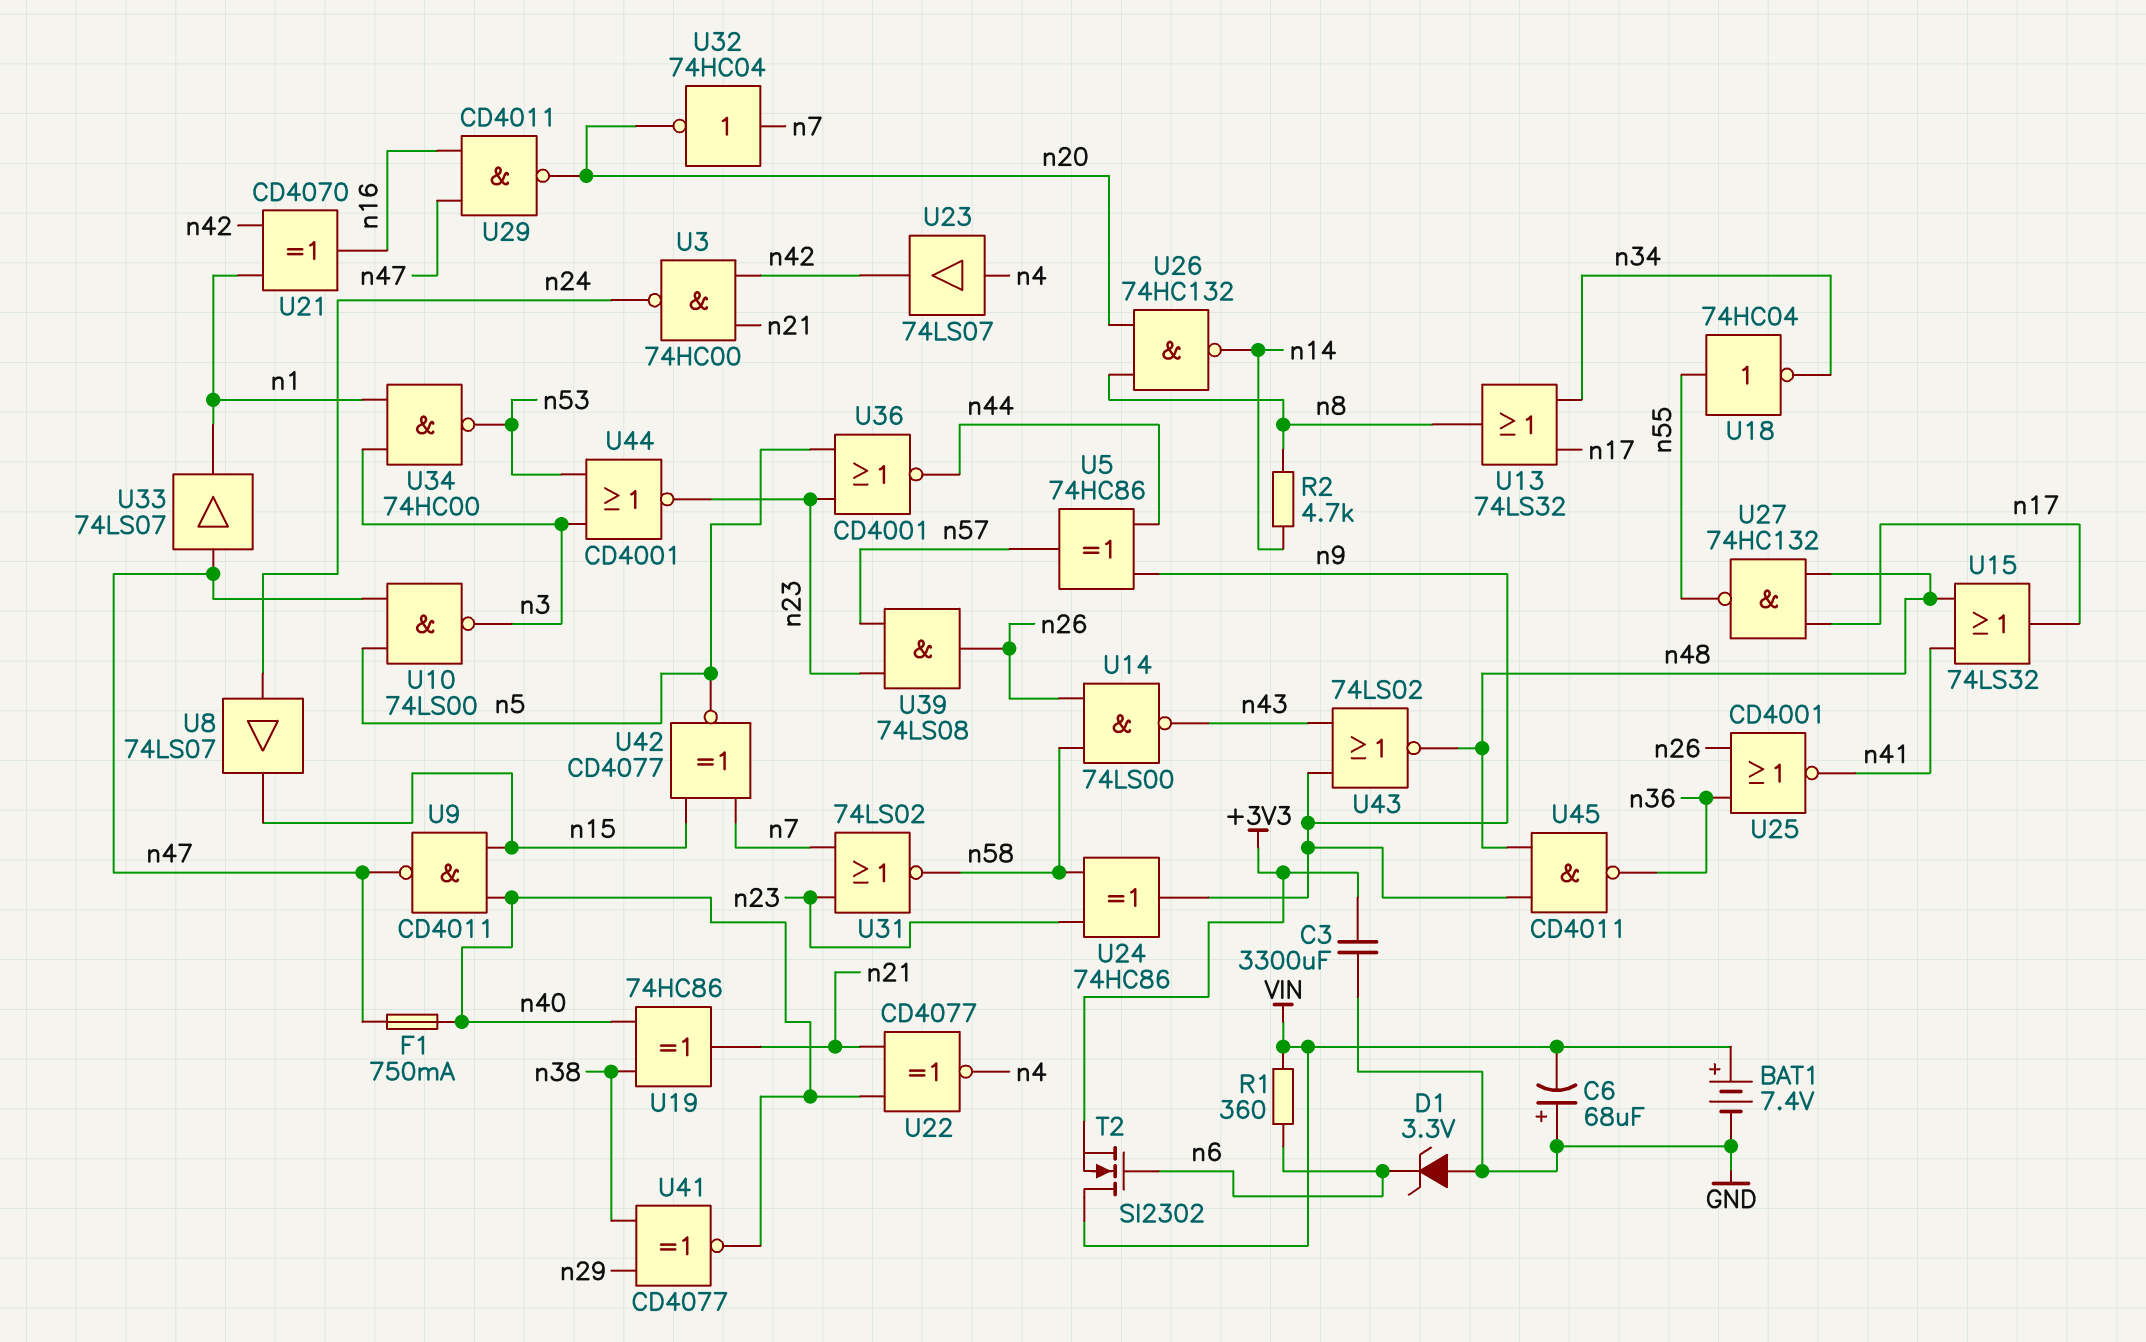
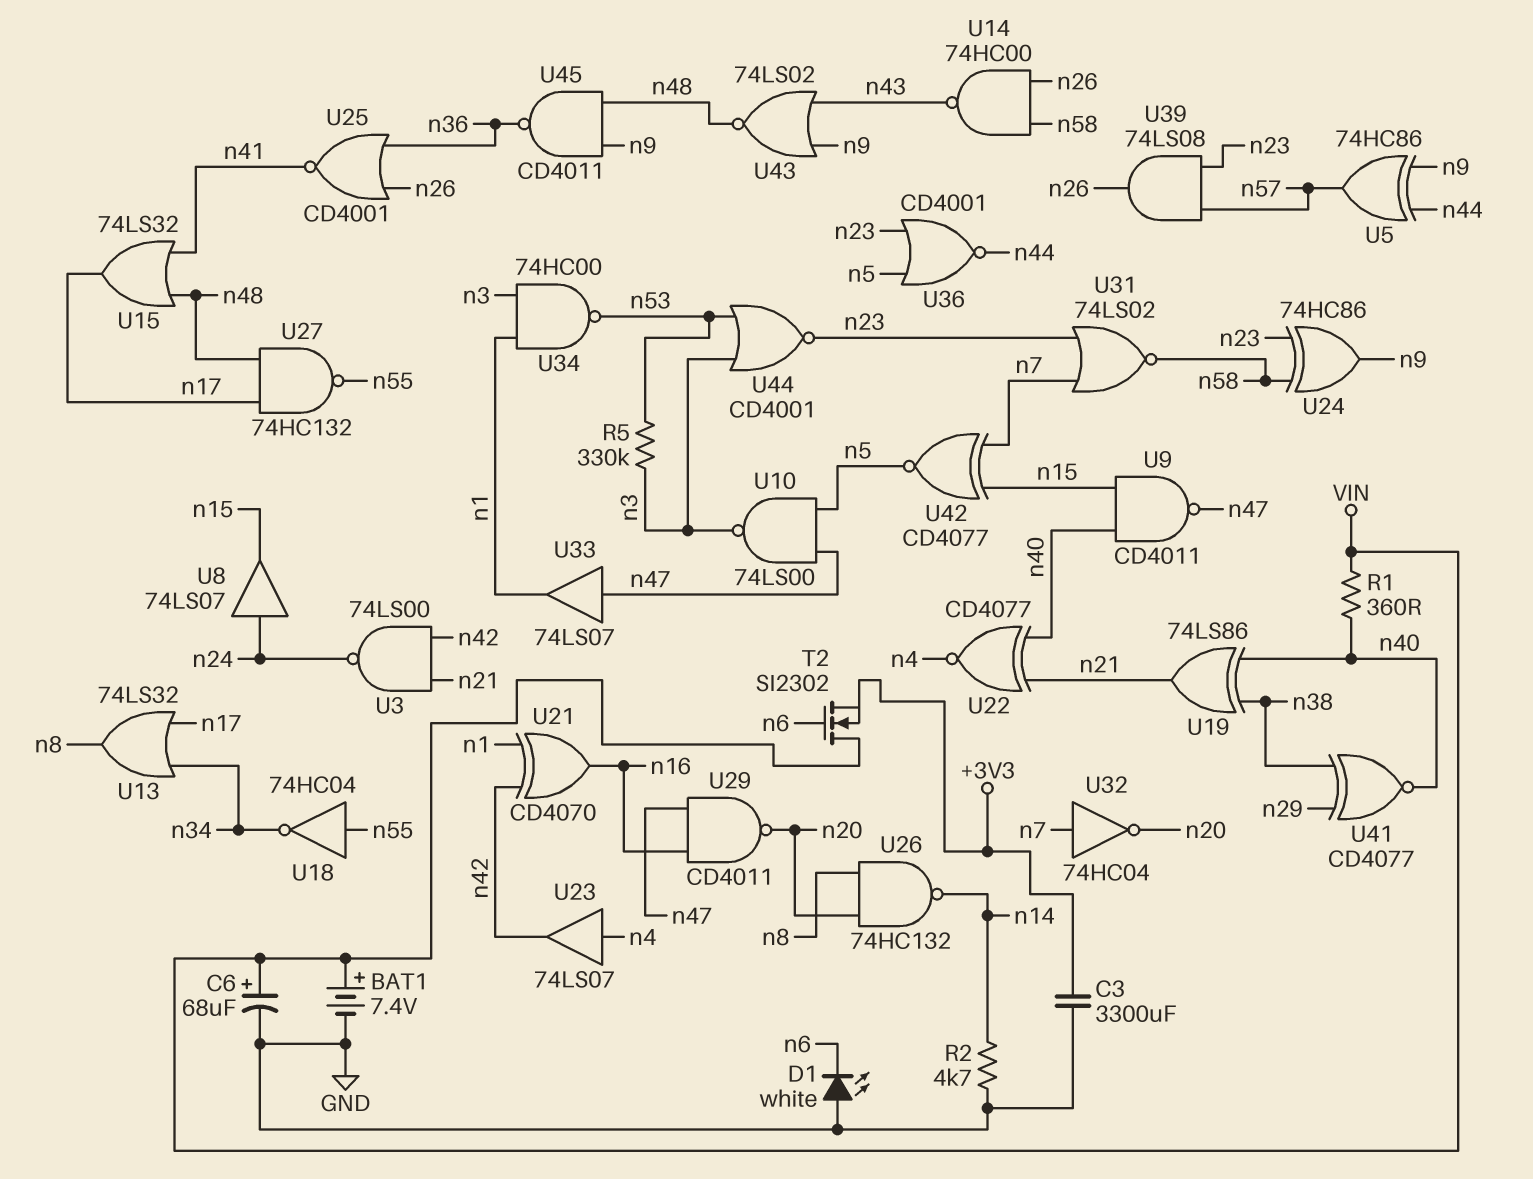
C6: 68uF (plus GND, minus VIN) -> 68uF (plus VIN, minus GND)
D1: zener 3.3V (A GND, K n6) -> LED white (A GND, K n6)
F1: 750mA (n40, n47) -> none
R1: 360 (VIN, n6) -> 360 (VIN, n40)
R2: 4.7k (n8, n14) -> 4.7k (GND, n14)
R5: none -> 330k (n3, n53)
U3: NAND 74HC00 (in n21, in n42, out n24) -> NAND 74LS00 (in n21, in n42, out n24)
U14: NAND 74LS00 (in n26, in n58, out n43) -> NAND 74HC00 (in n26, in n58, out n43)
U19: XOR 74HC86 (in n38, in n40, out n21) -> XOR 74LS86 (in n38, in n40, out n21)

